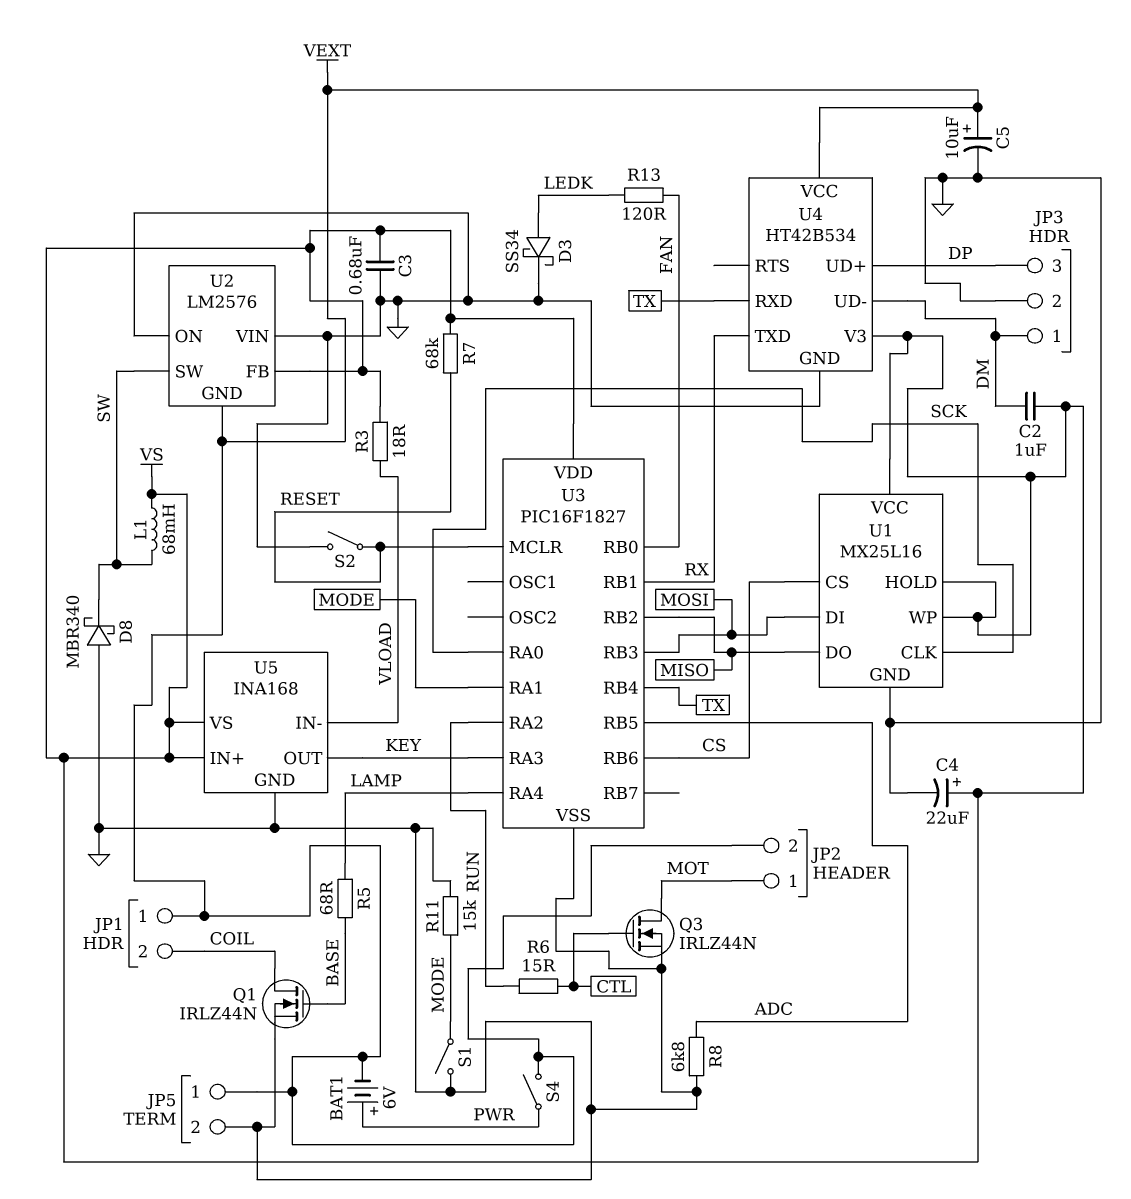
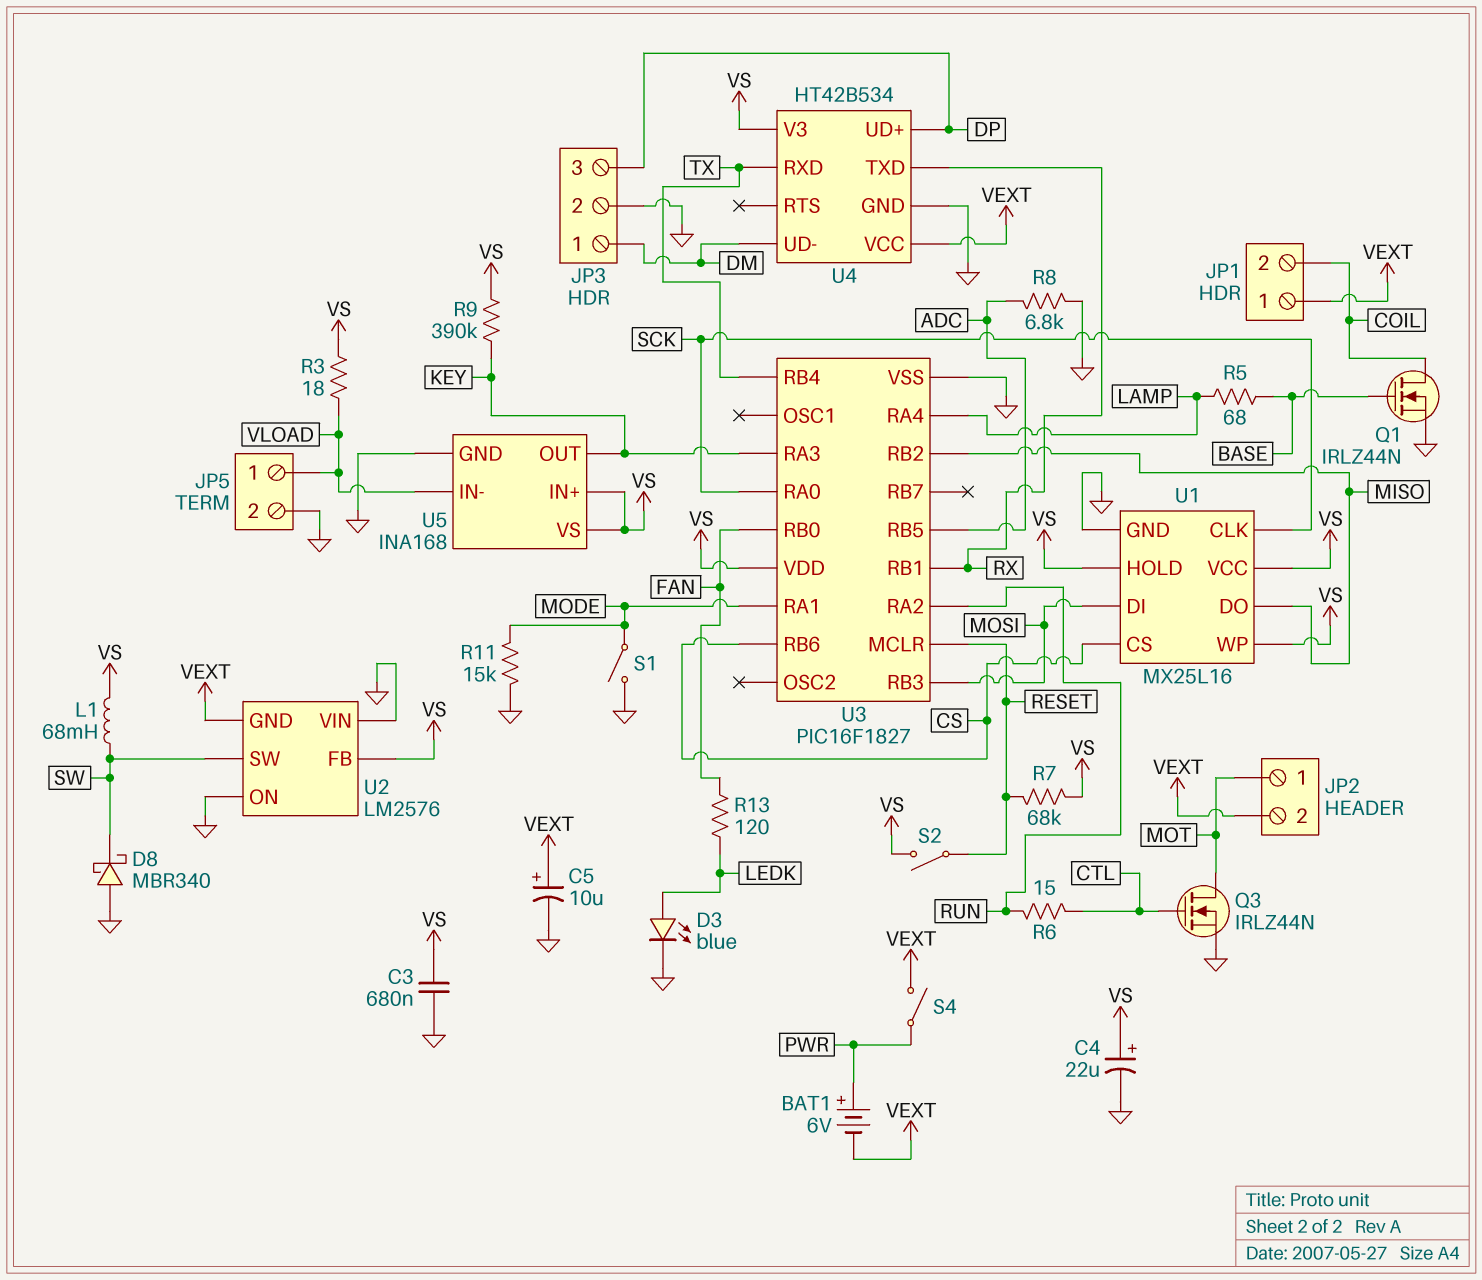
C2: 1uF (DM, VS) -> none
D3: schottky SS34 (A LEDK, K GND) -> LED blue (A LEDK, K GND)
JP5 pin 1: VEXT -> VLOAD
R9: none -> 390k (KEY, VS)
S2: switch (GND, RESET) -> switch (RESET, VS)

